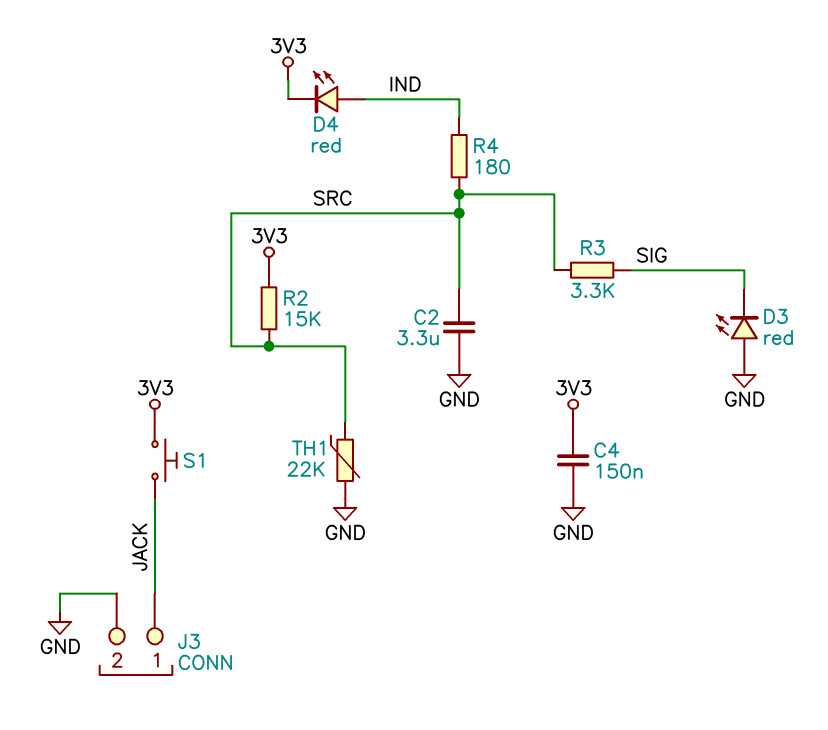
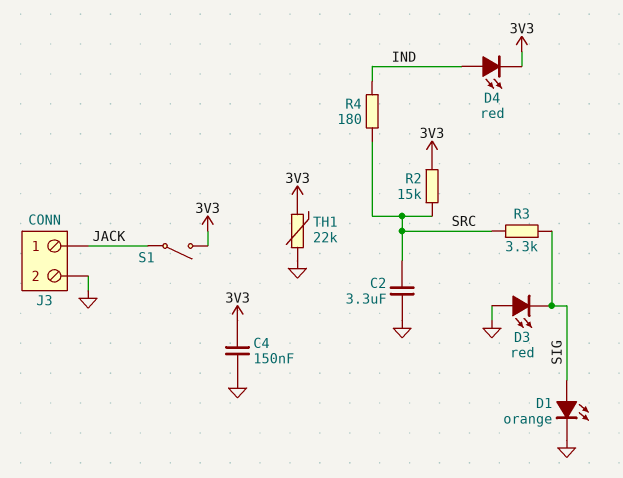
D1: none -> LED orange (A SIG, K GND)
S1: button (3V3, JACK) -> switch (3V3, JACK)
TH1: 22k (GND, SRC) -> 22k (3V3, GND)

